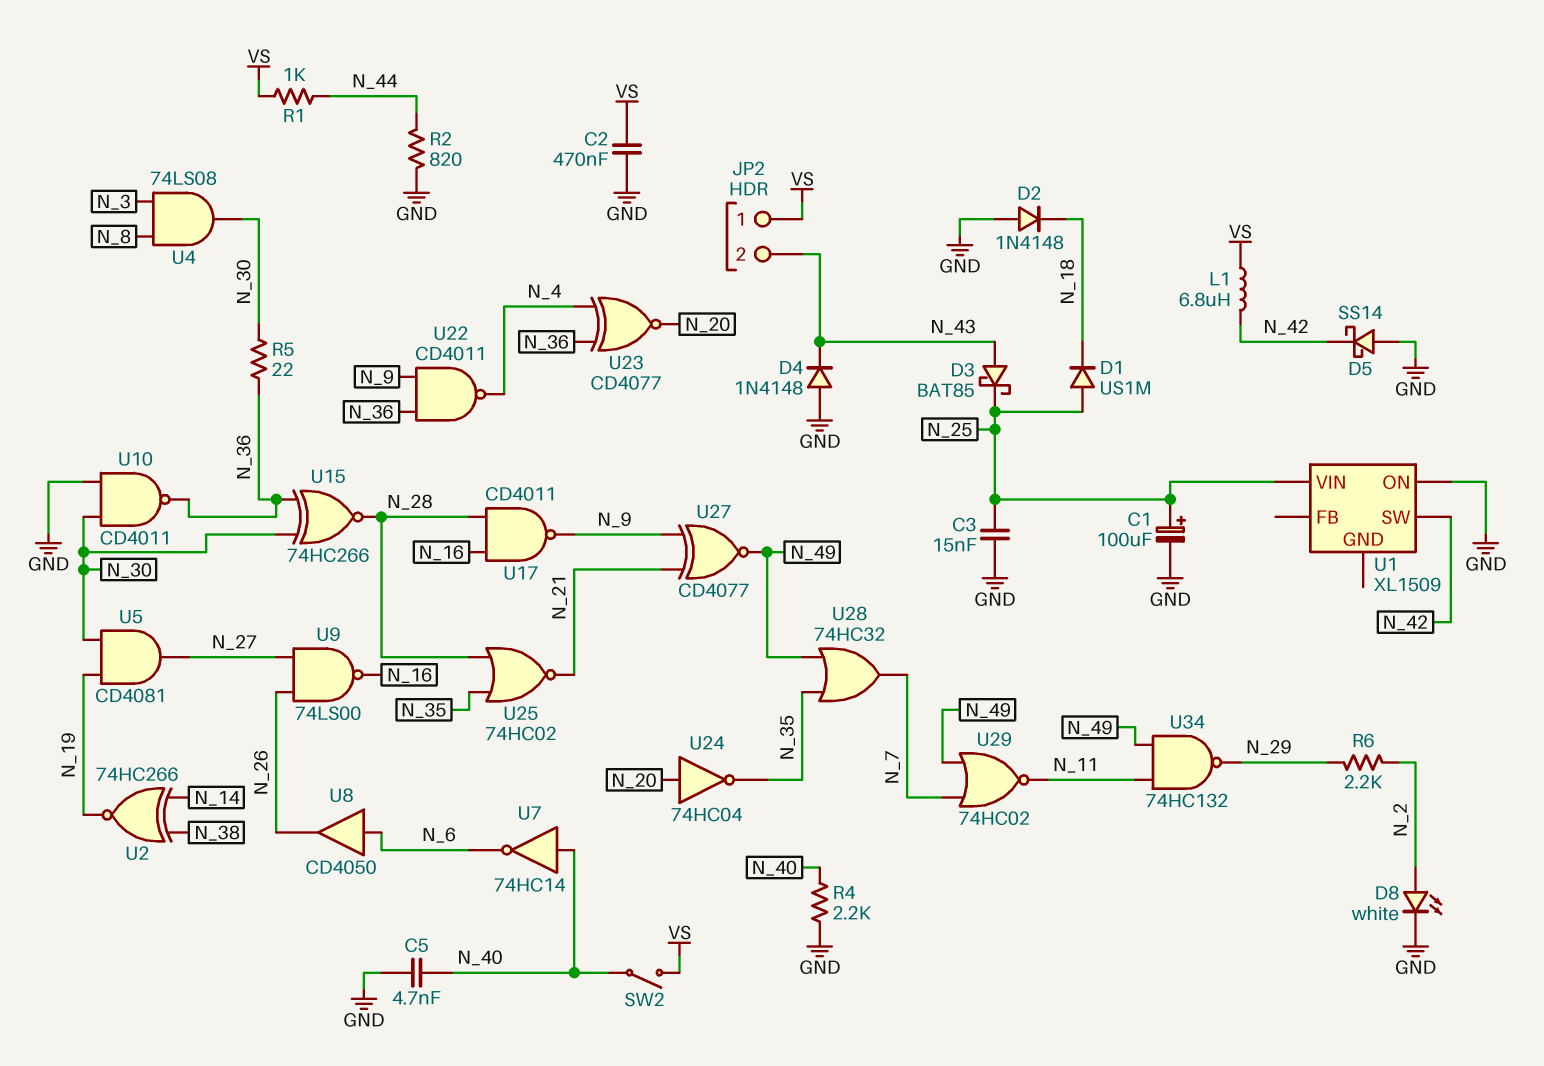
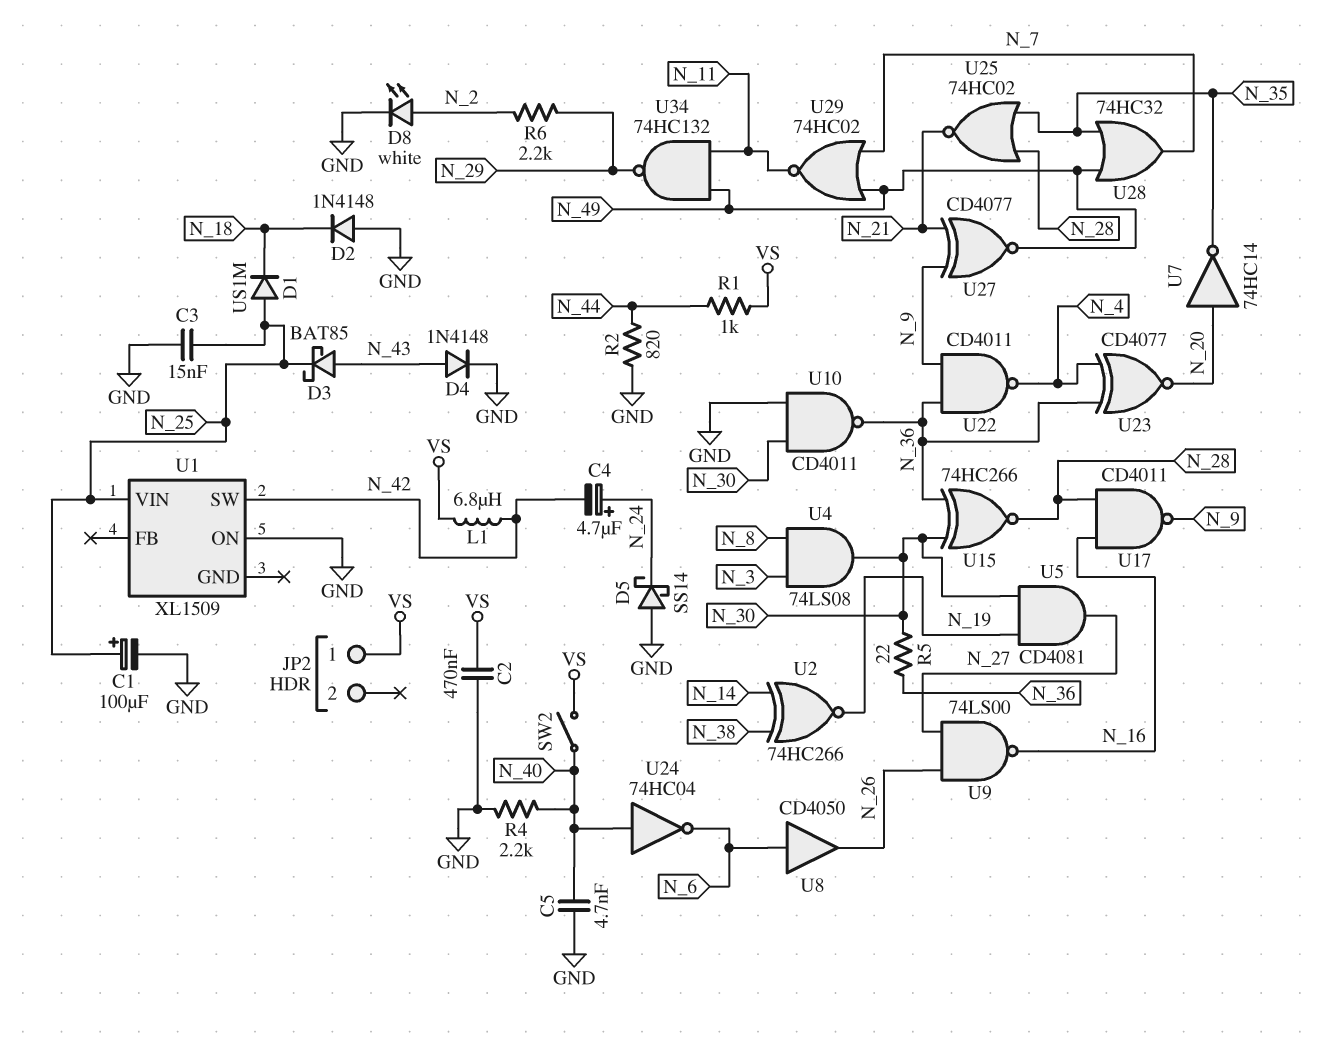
C4: none -> 4.7uF (plus N_24, minus N_42)
D4: diode 1N4148 (A GND, K N_43) -> diode 1N4148 (A N_43, K GND)
D5: schottky SS14 (A GND, K N_42) -> schottky SS14 (A GND, K N_24)
JP2 pin 2: N_43 -> none
U7: NOT 74HC14 (in N_40, out N_6) -> NOT 74HC14 (in N_20, out N_35)
U24: NOT 74HC04 (in N_20, out N_35) -> NOT 74HC04 (in N_40, out N_6)

